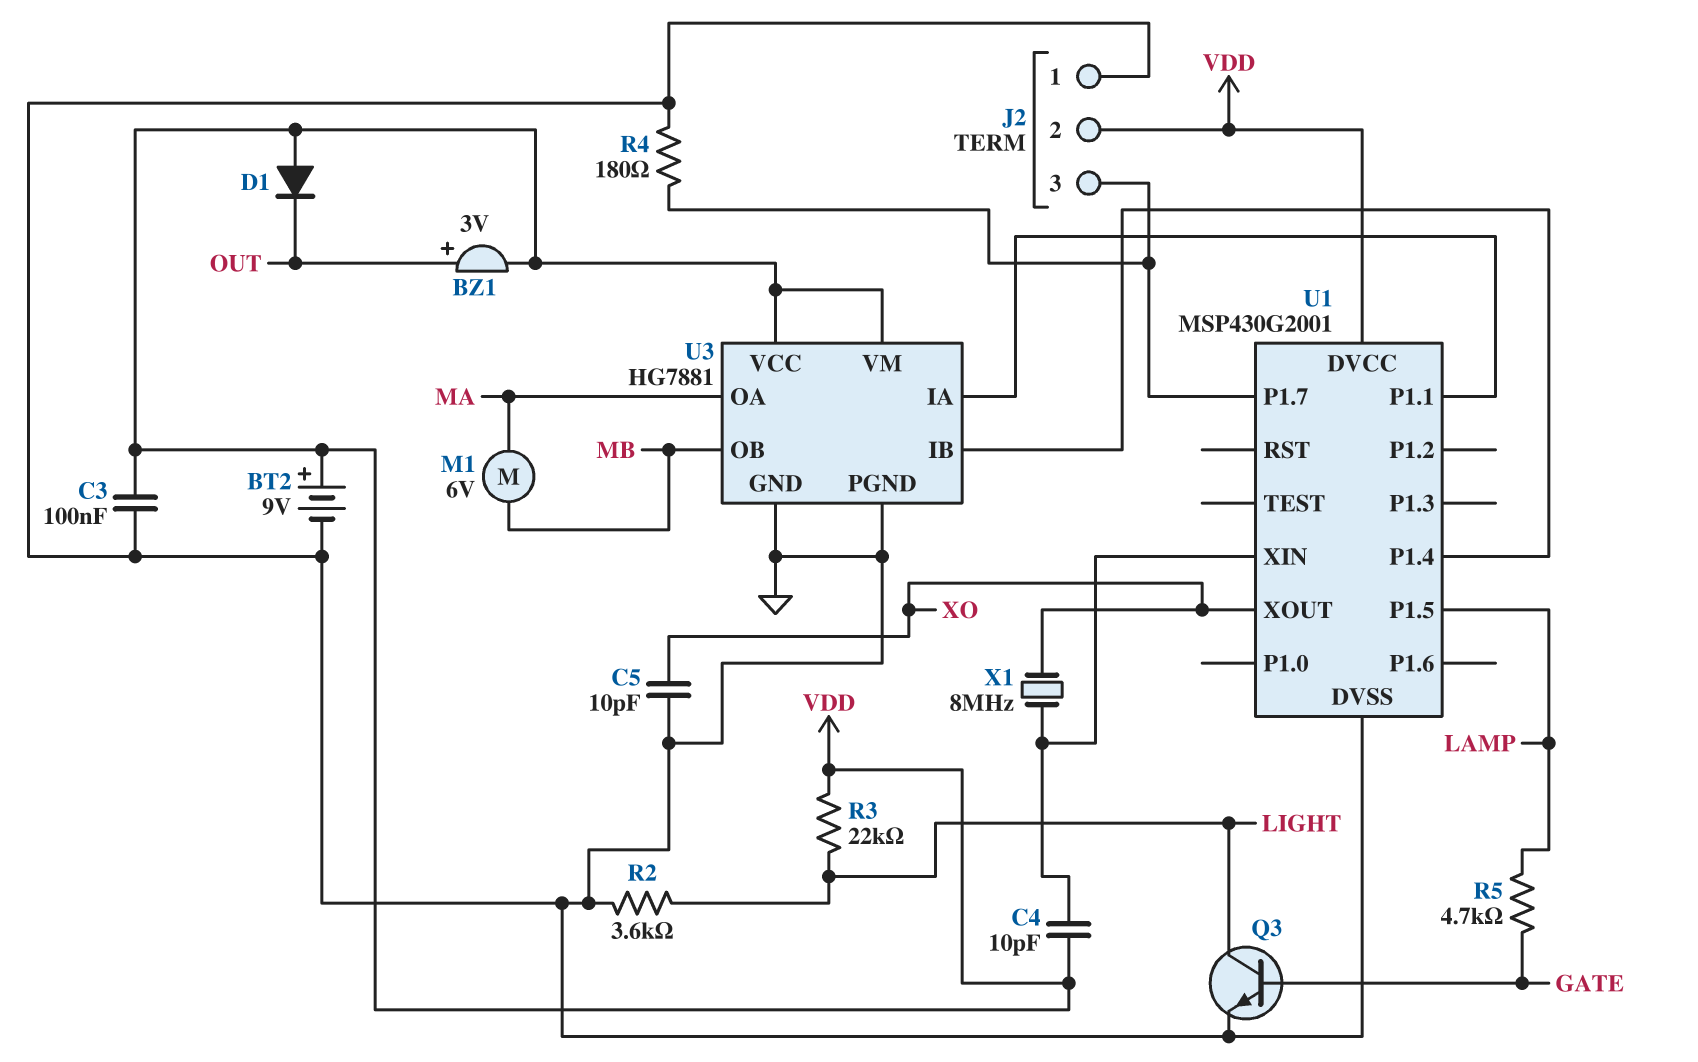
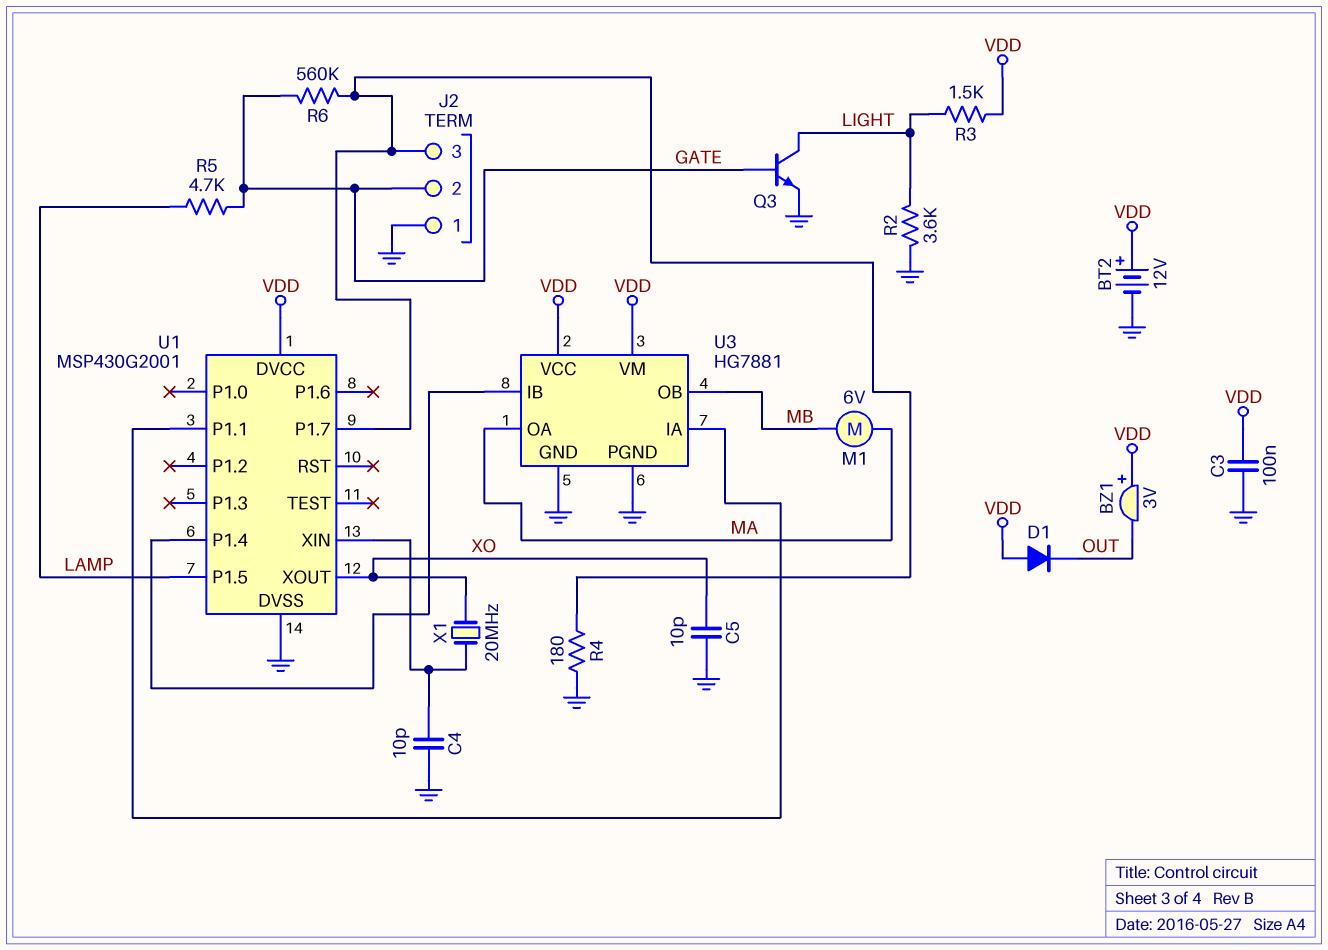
BT2: 9V (plus VDD, minus GND) -> 12V (plus VDD, minus GND)
BZ1: buzzer 3V (plus OUT, minus VDD) -> buzzer 3V (plus VDD, minus OUT)
C4: 10pF (U1/XIN, VDD) -> 10pF (GND, U1/XIN)
J2 pin 2: VDD -> GATE
R3: 22k (LIGHT, VDD) -> 1.5k (LIGHT, VDD)
R6: none -> 560k (GATE, J2/3)
X1: 8MHz (U1/XIN, XO) -> 20MHz (U1/XIN, XO)

